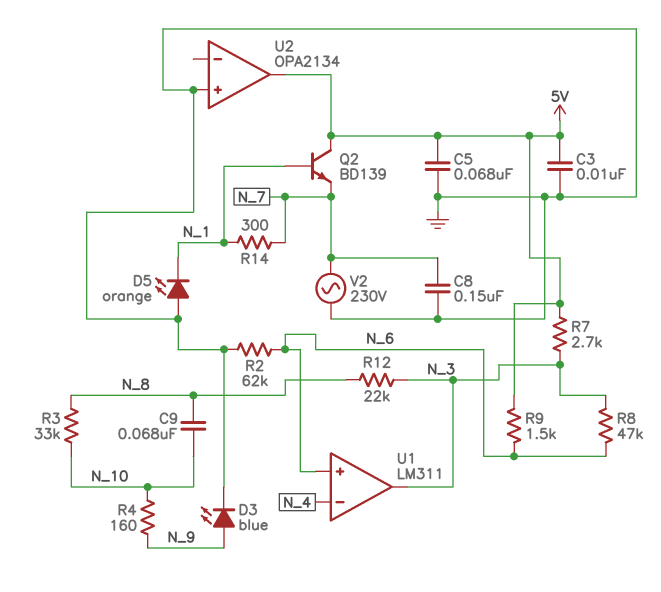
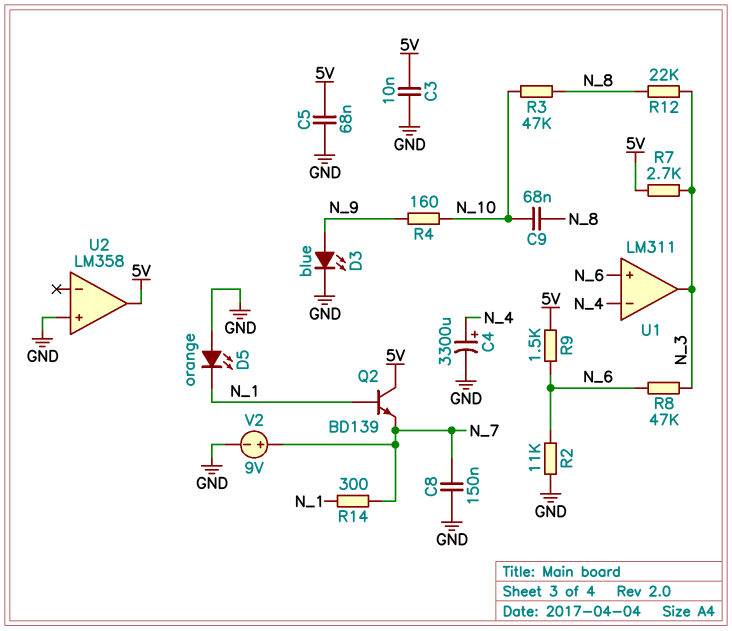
C4: none -> 3300uF (plus N_4, minus GND)
R2: 62k (GND, N_6) -> 11k (GND, N_6)
R3: 33k (N_8, N_10) -> 47k (N_8, N_10)
U2: OPA2134 -> LM358
V2: AC 230V (GND, N_7) -> 9V (plus N_7, minus GND)

